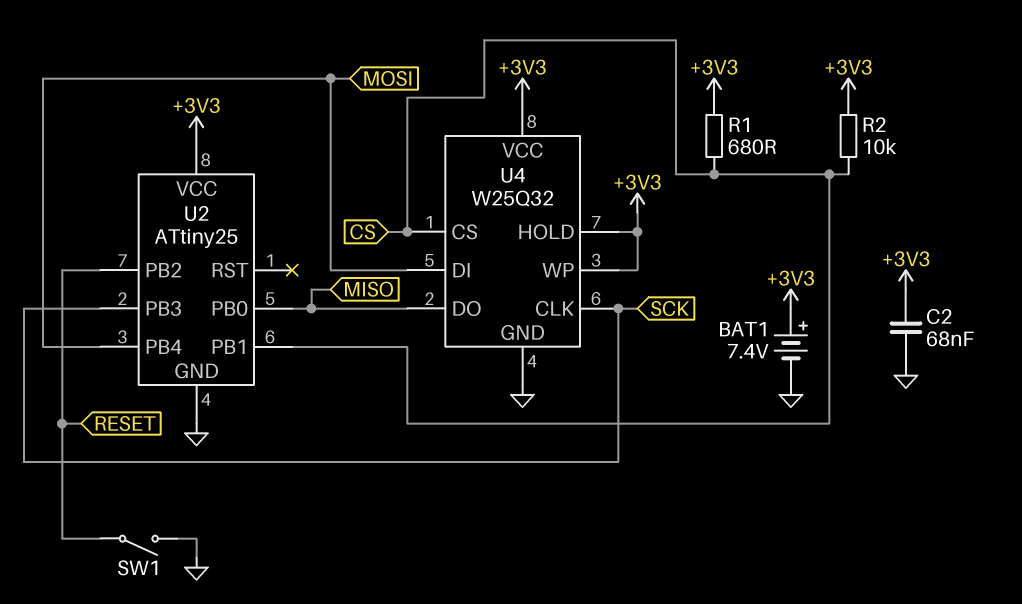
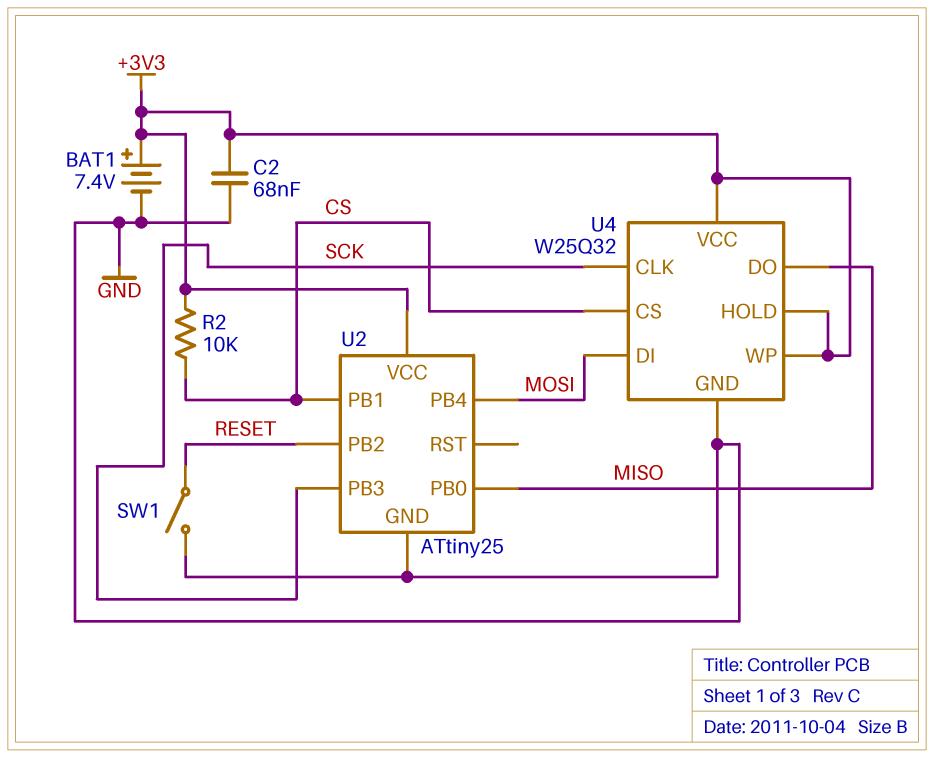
R1: 680 (+3V3, CS) -> none

